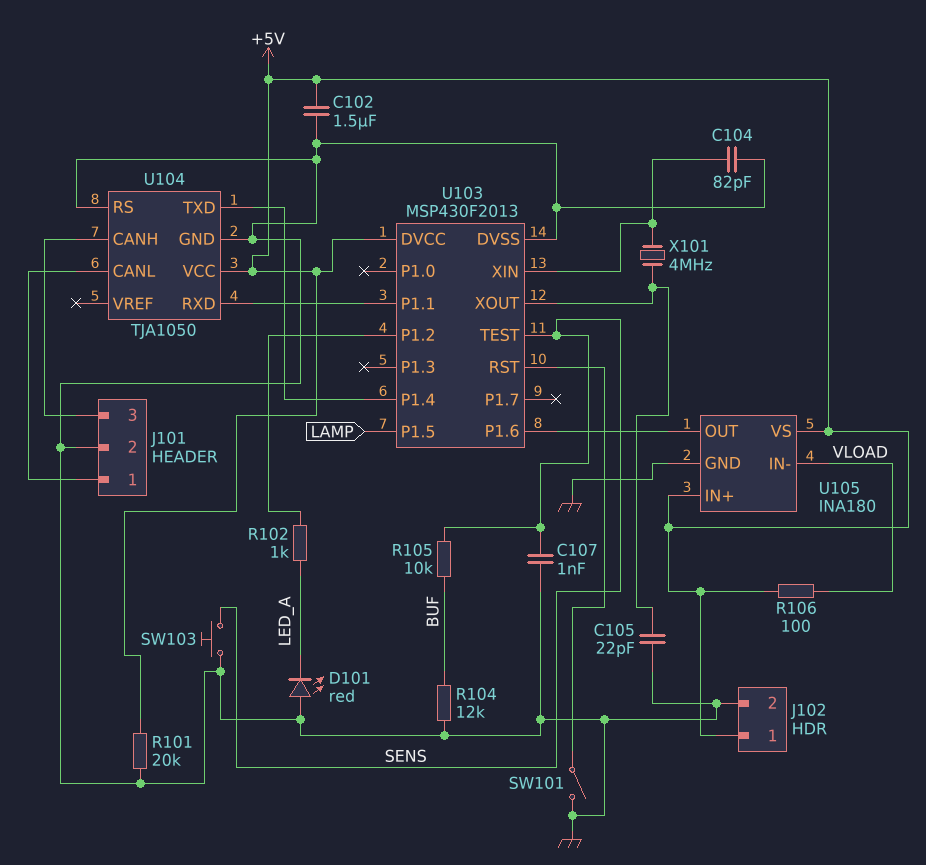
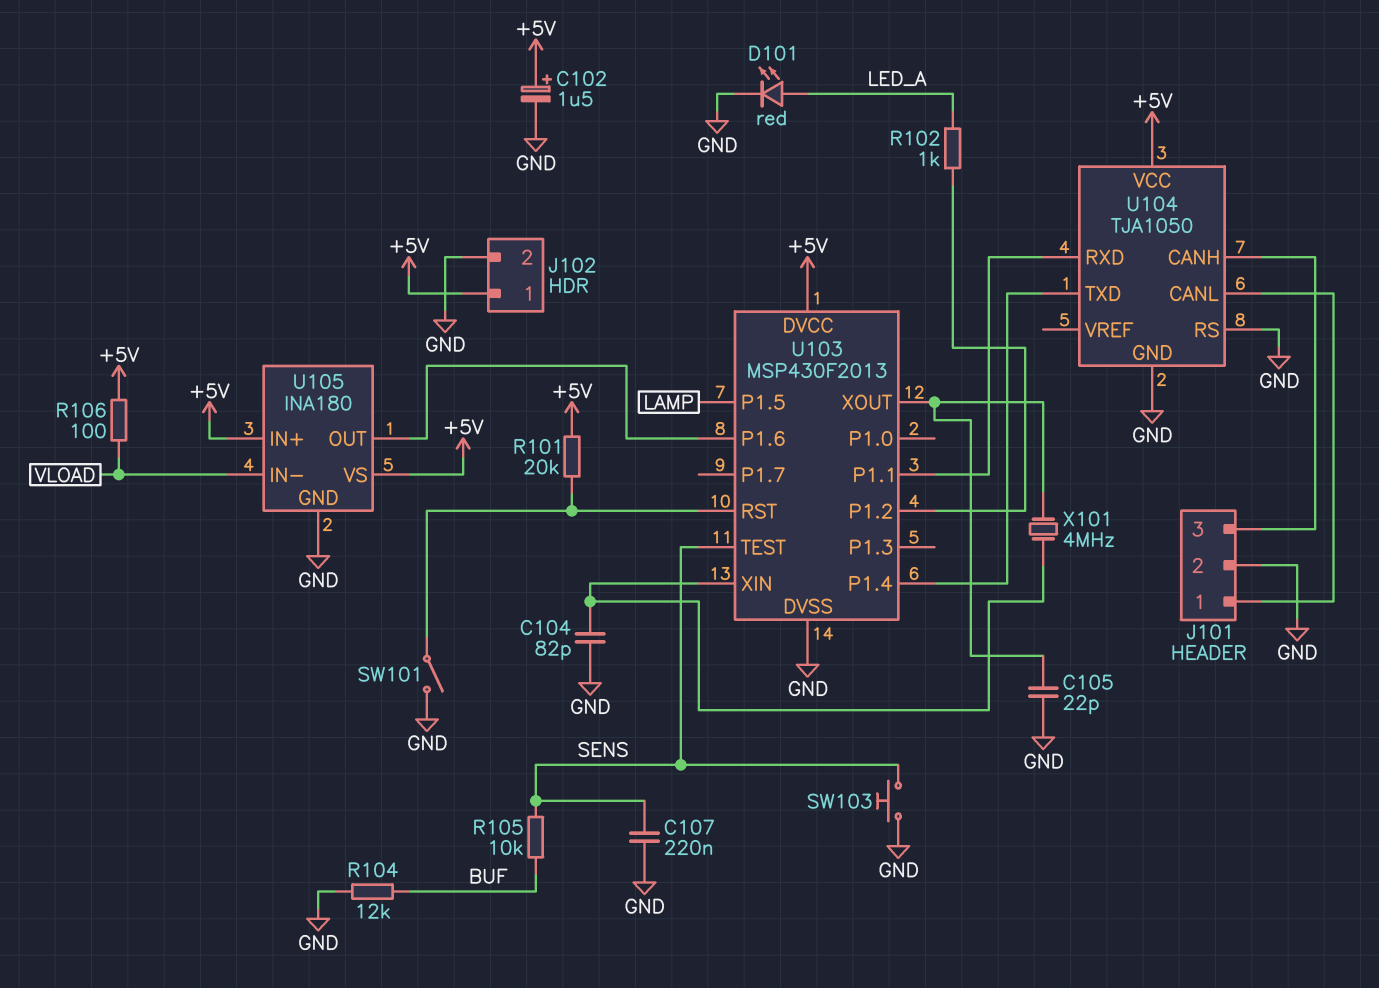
C102: 1.5uF (+5V, GND) -> 1.5uF (plus +5V, minus GND)
C107: 1nF (GND, SENS) -> 220nF (GND, SENS)
D101: LED red (A GND, K LED_A) -> LED red (A LED_A, K GND)
R101: 20k (+5V, GND) -> 20k (+5V, U103/RST)

